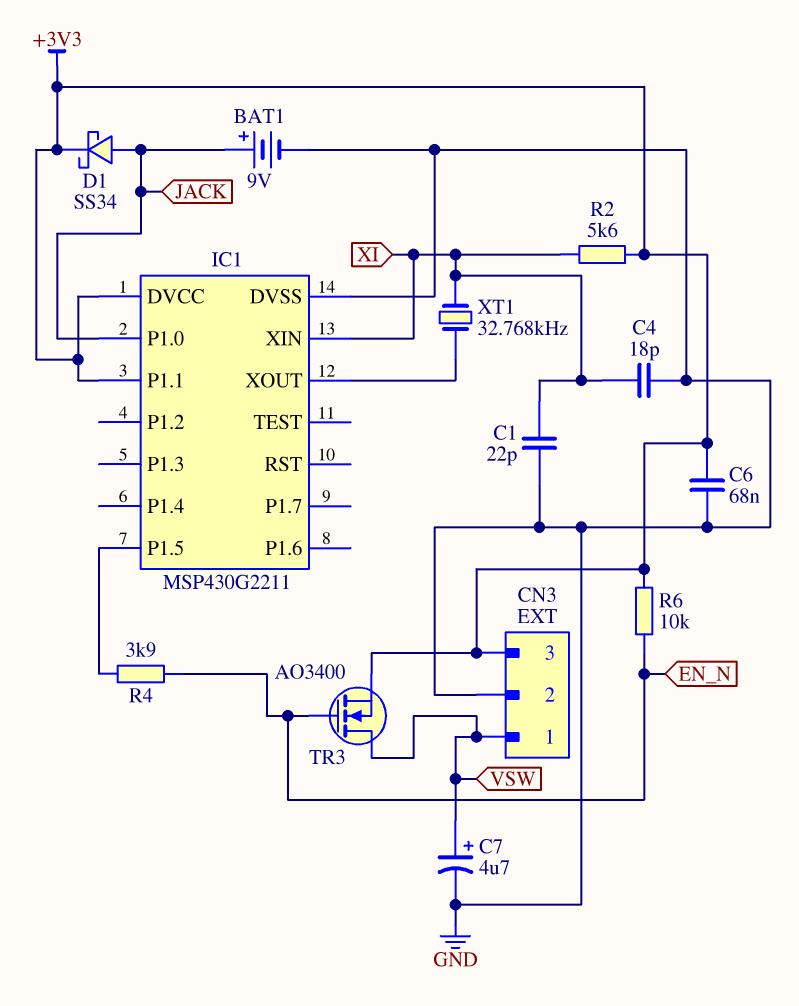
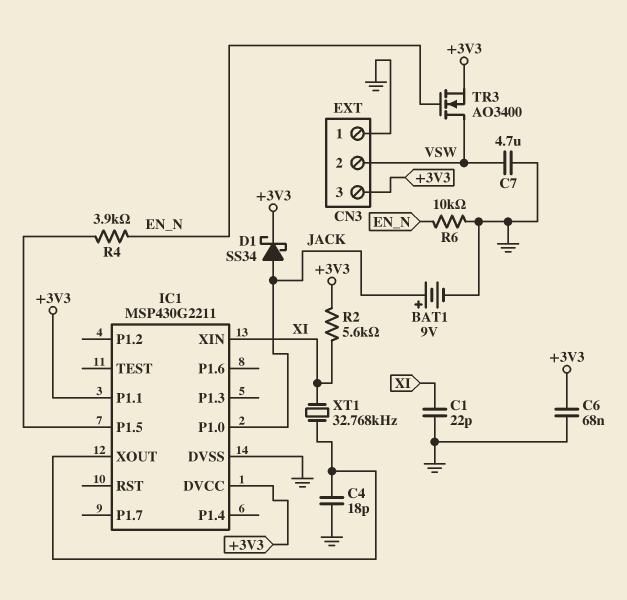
C4: 18pF (GND, XI) -> 18pF (GND, IC1/XOUT)
C7: 4.7uF (plus VSW, minus GND) -> 4.7uF (GND, VSW)
CN3 pin 1: VSW -> GND
CN3 pin 2: GND -> VSW
R6: 10k (+3V3, EN_N) -> 10k (EN_N, GND)

